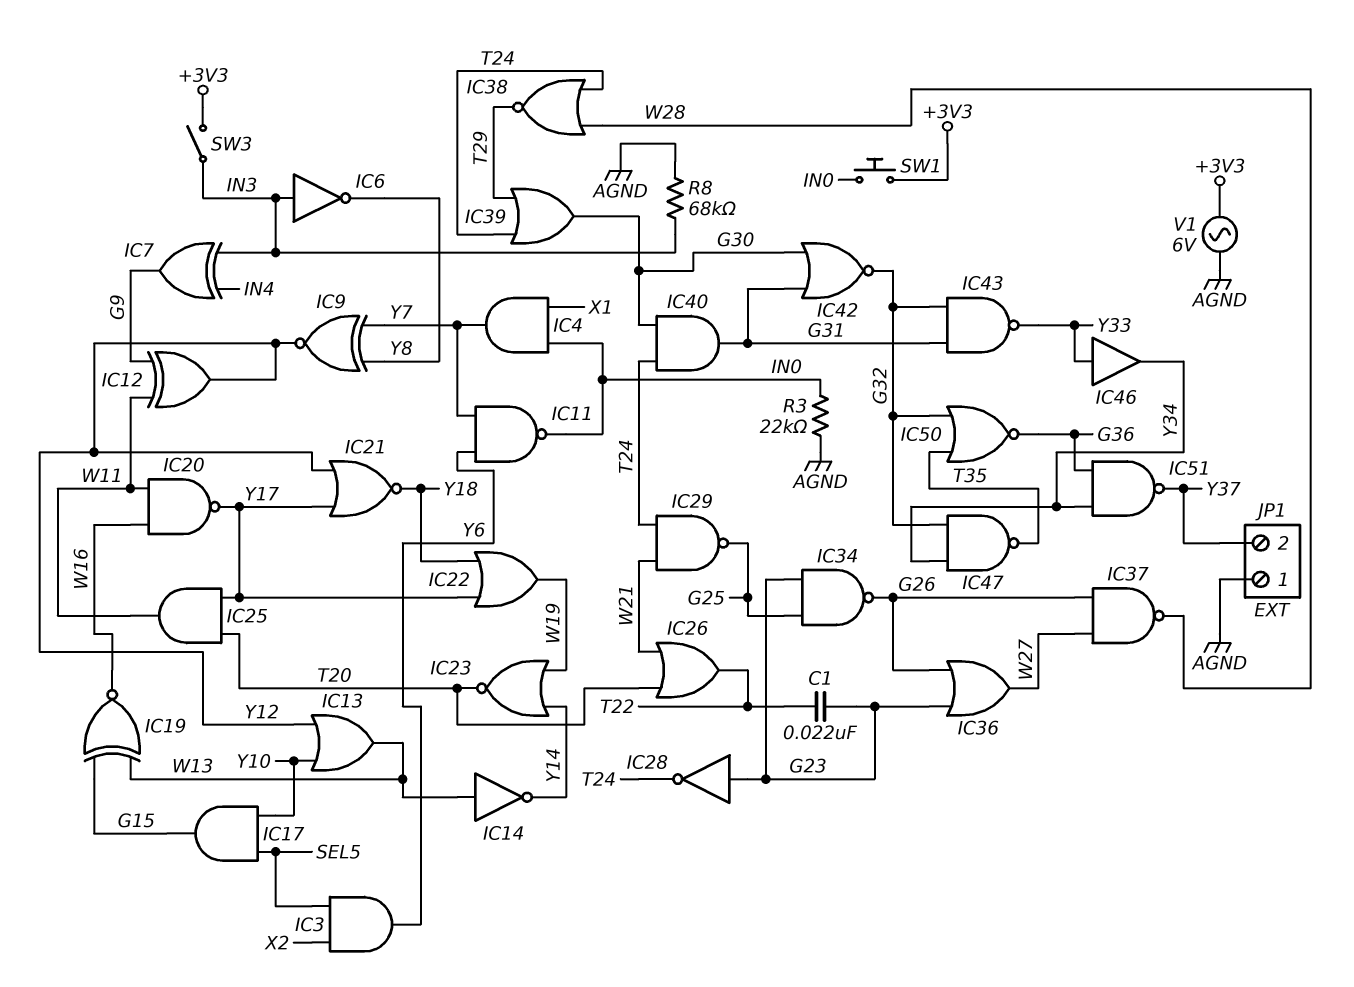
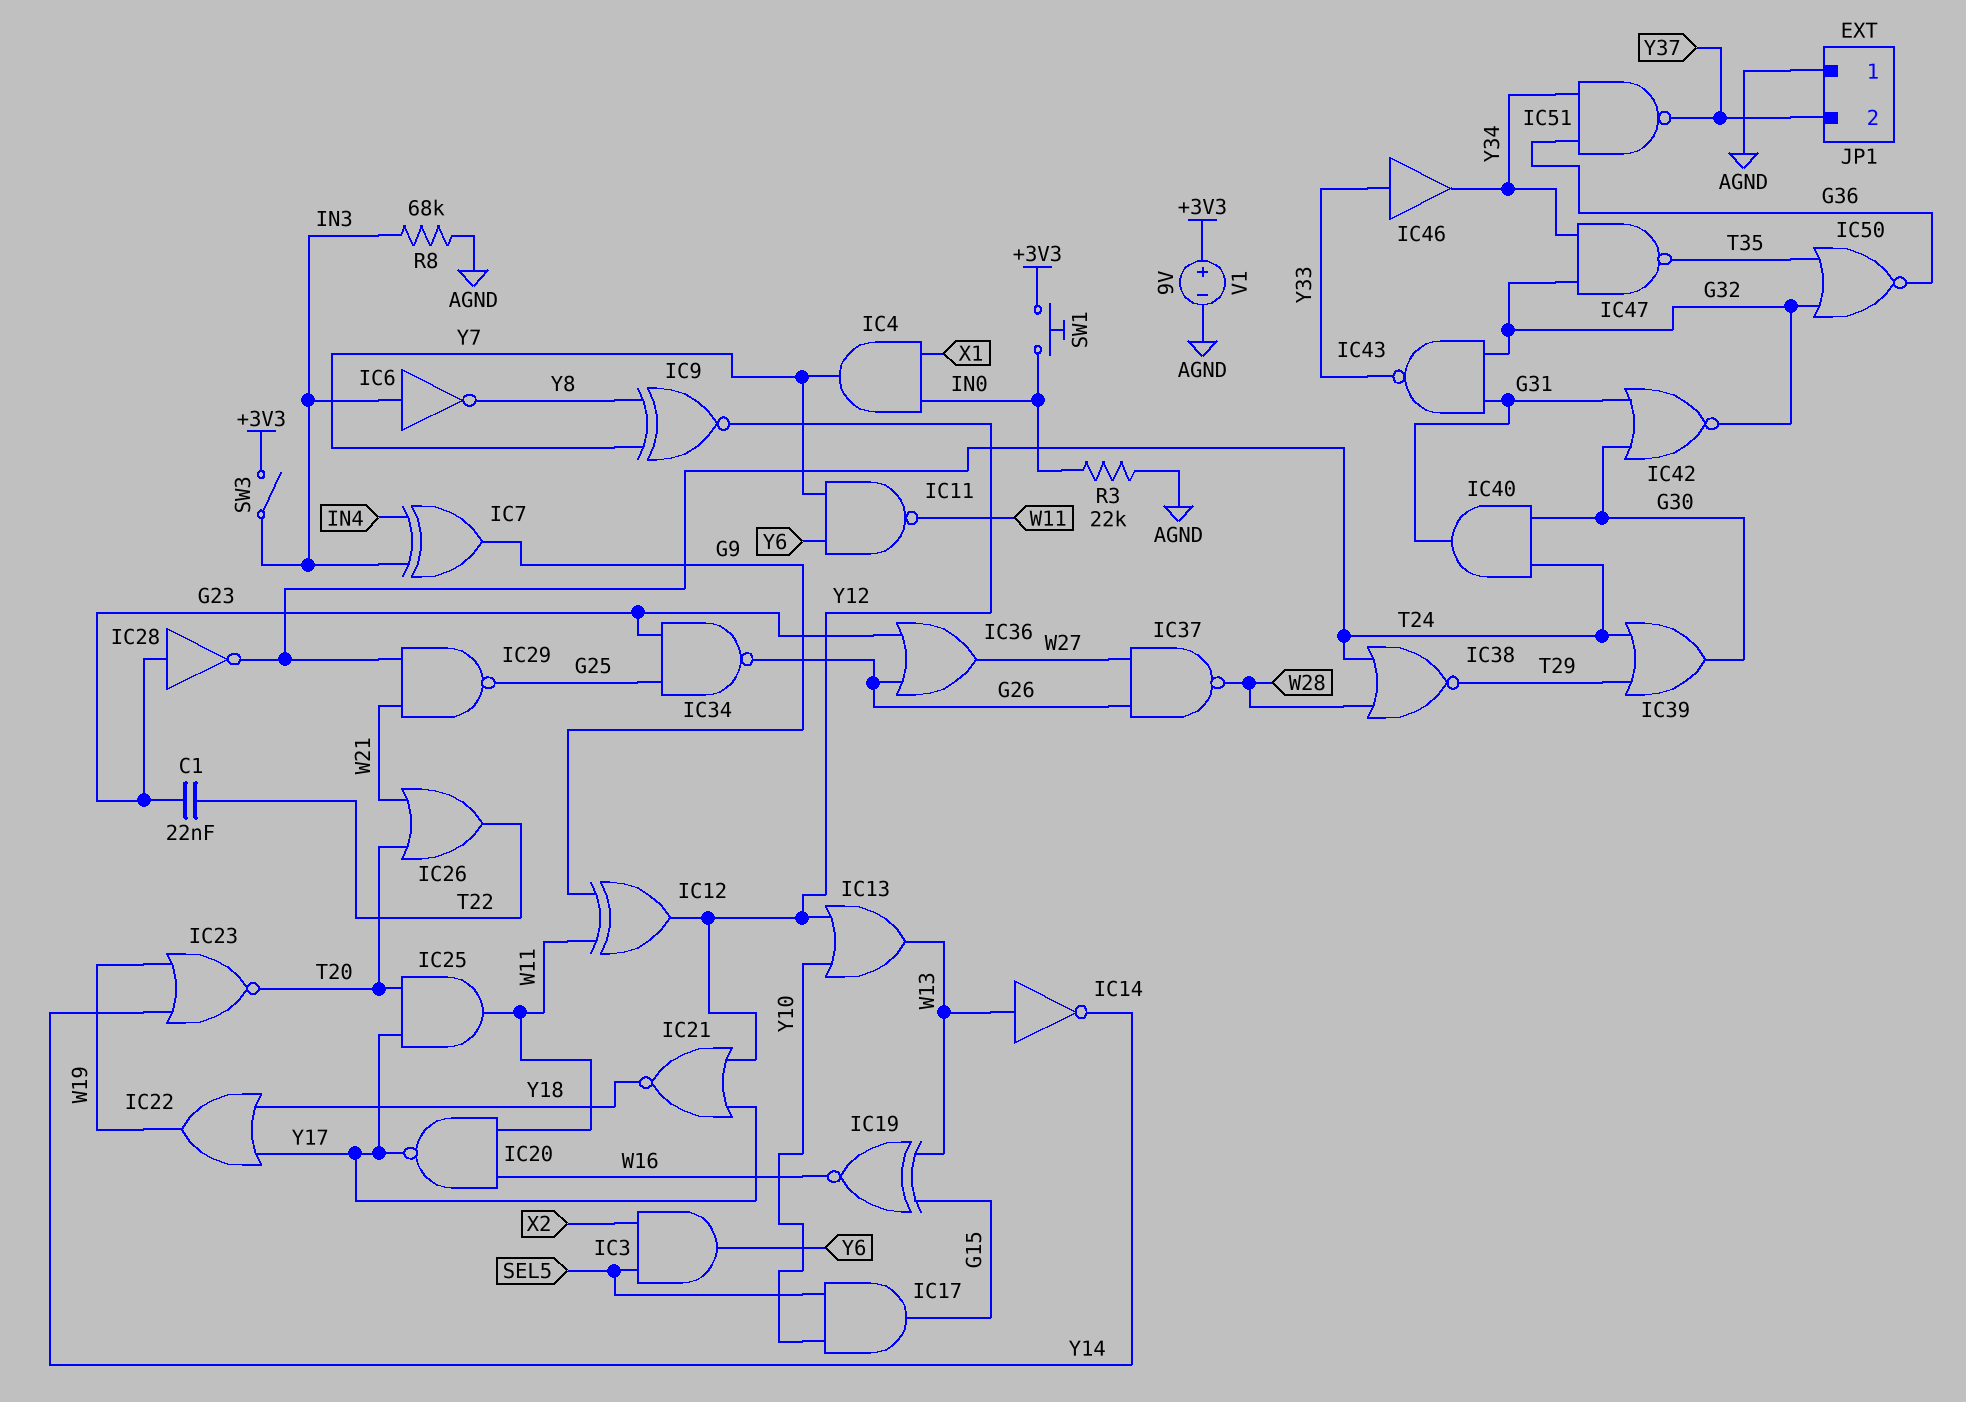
IC11: NAND (in Y6, in Y7, out IN0) -> NAND (in Y6, in Y7, out W11)
V1: AC 6V (+3V3, AGND) -> 9V (plus +3V3, minus AGND)

